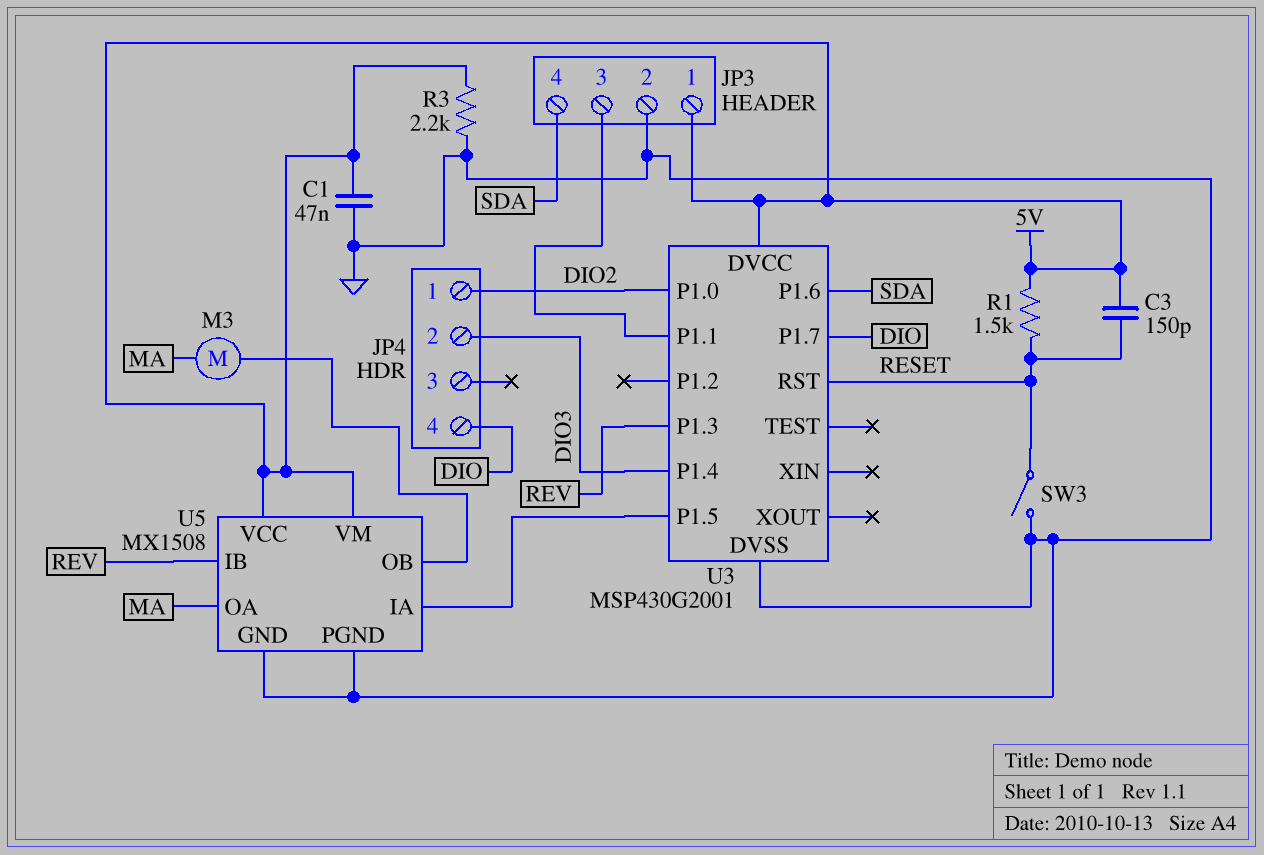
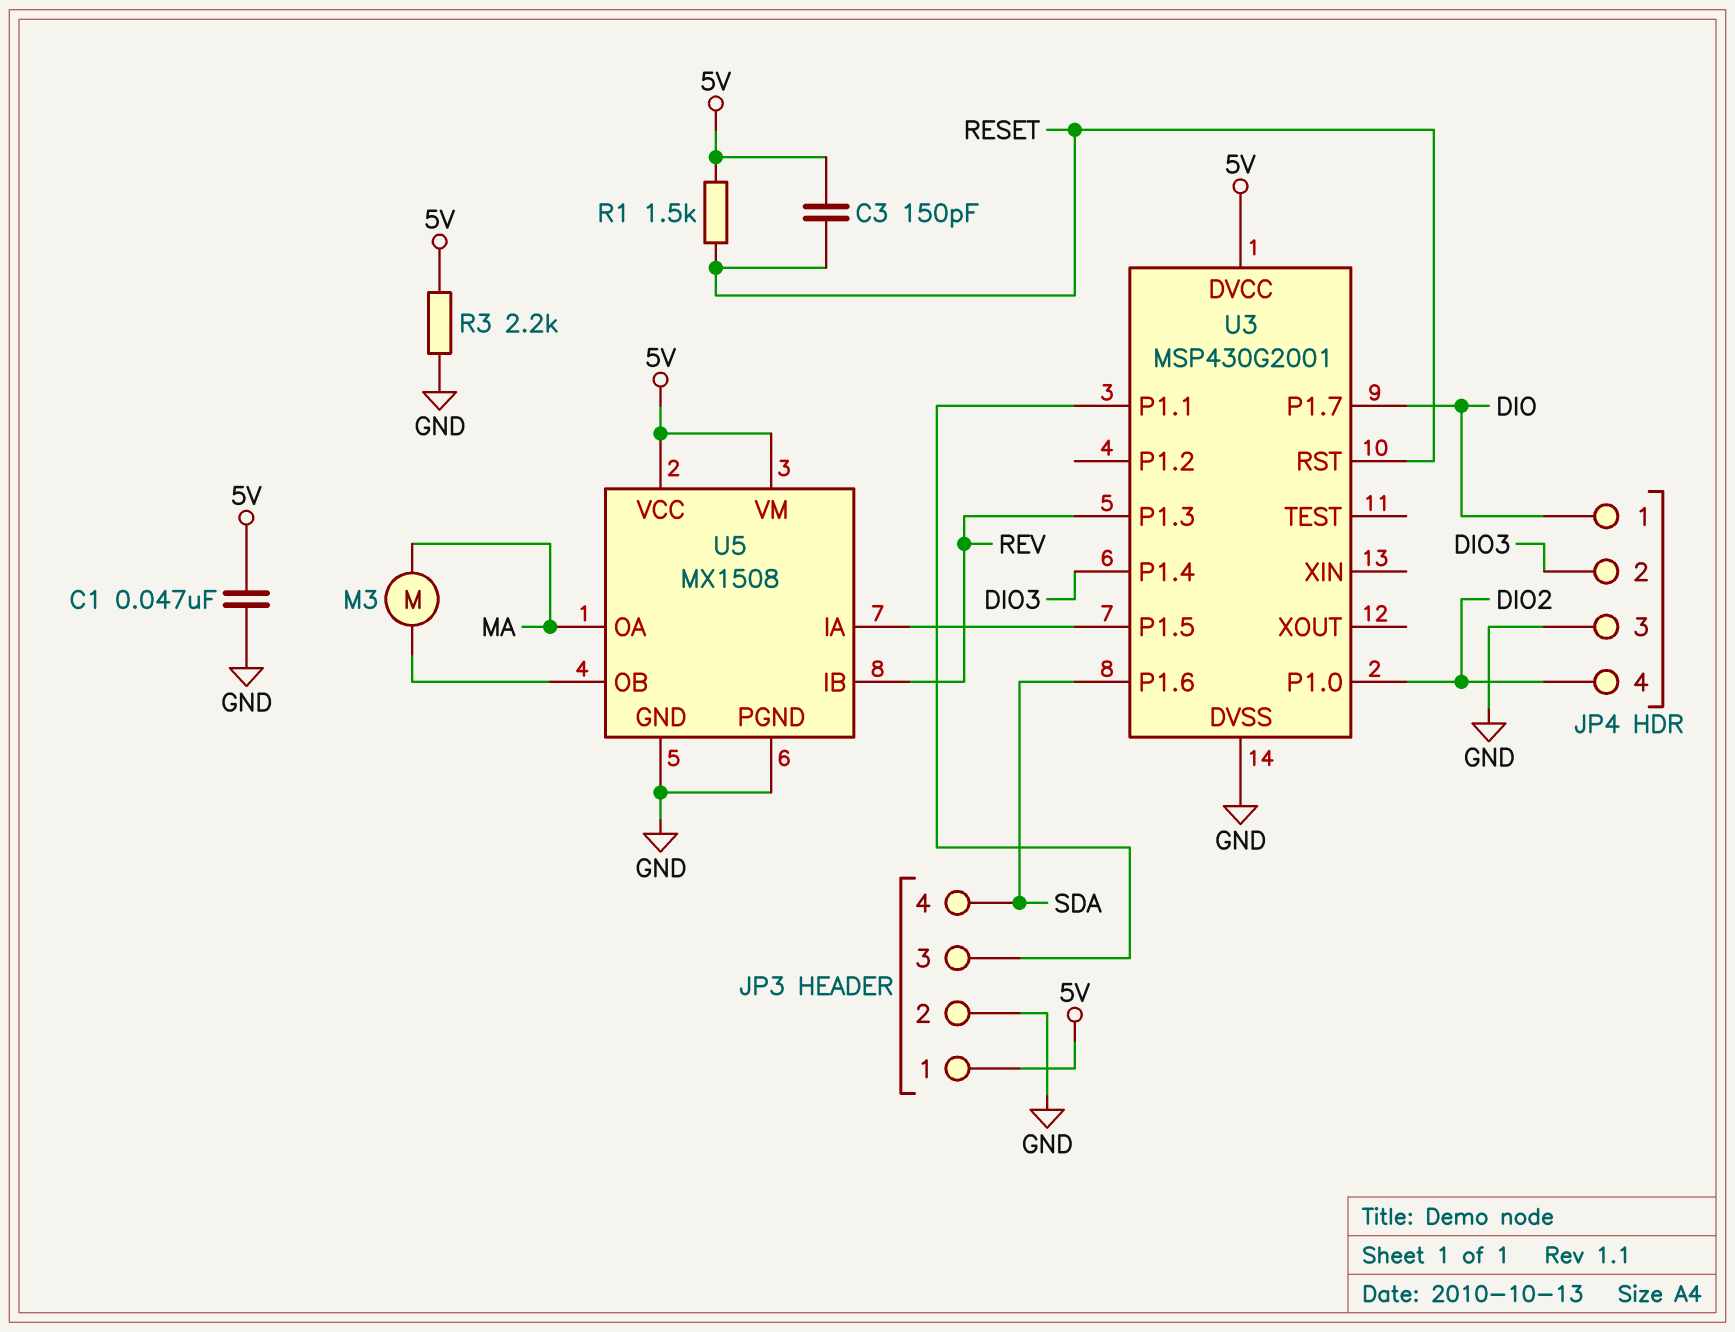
JP4 pin 1: DIO2 -> DIO
JP4 pin 3: none -> GND
JP4 pin 4: DIO -> DIO2
SW3: switch (GND, RESET) -> none

